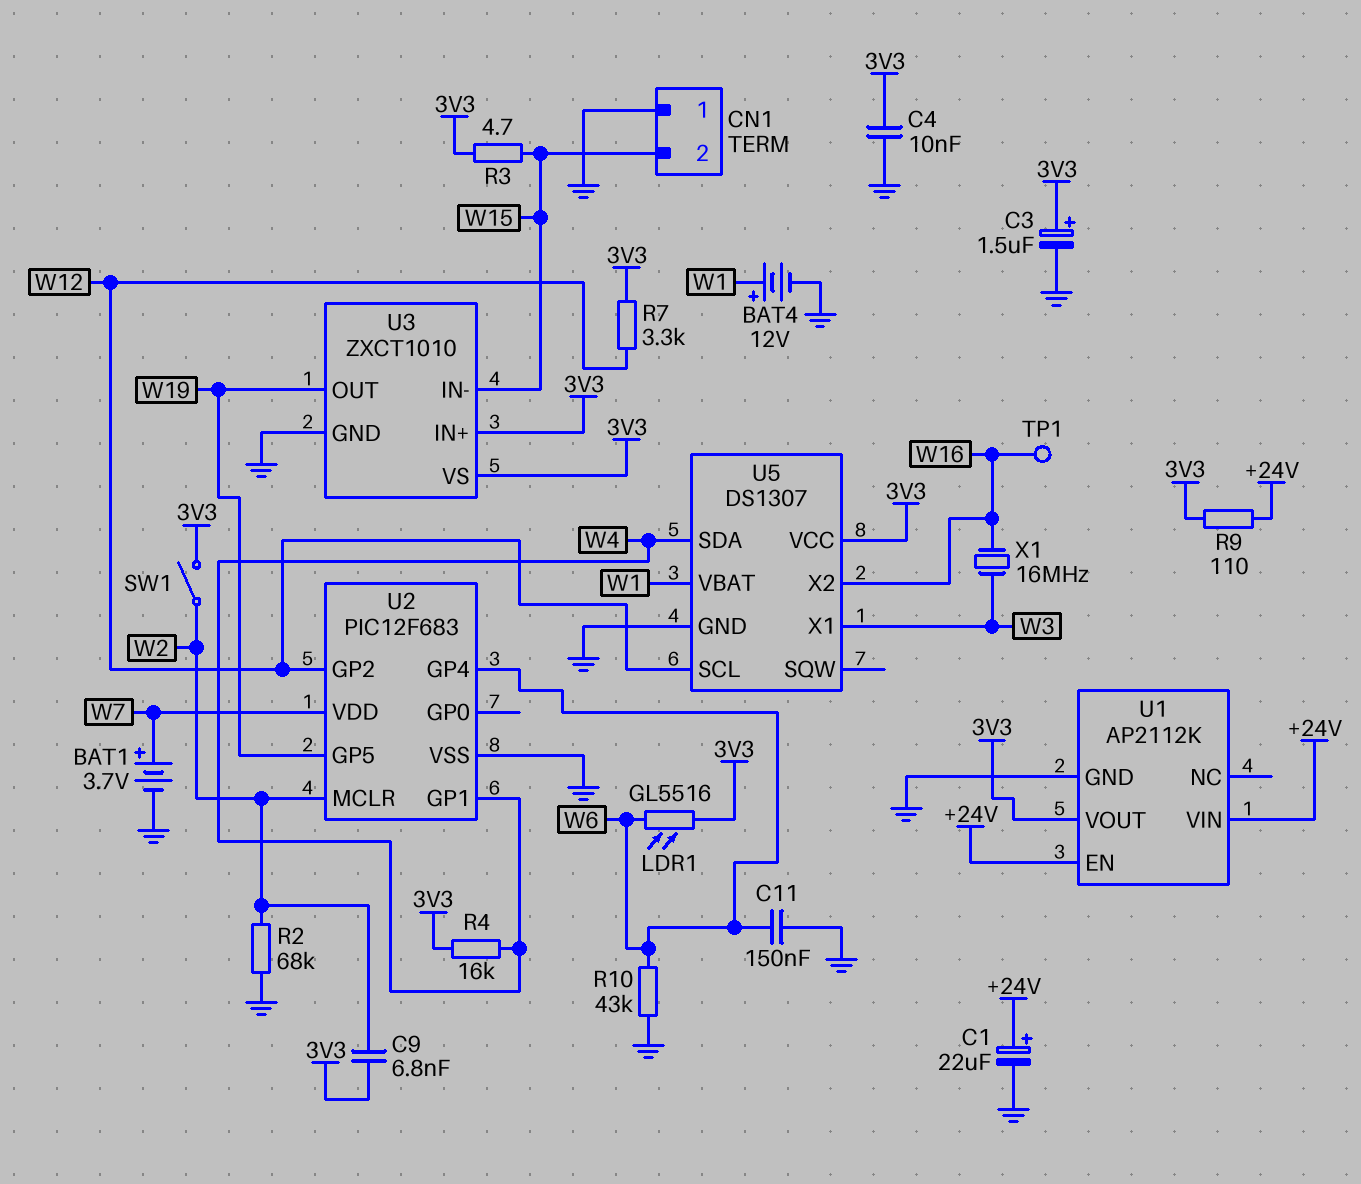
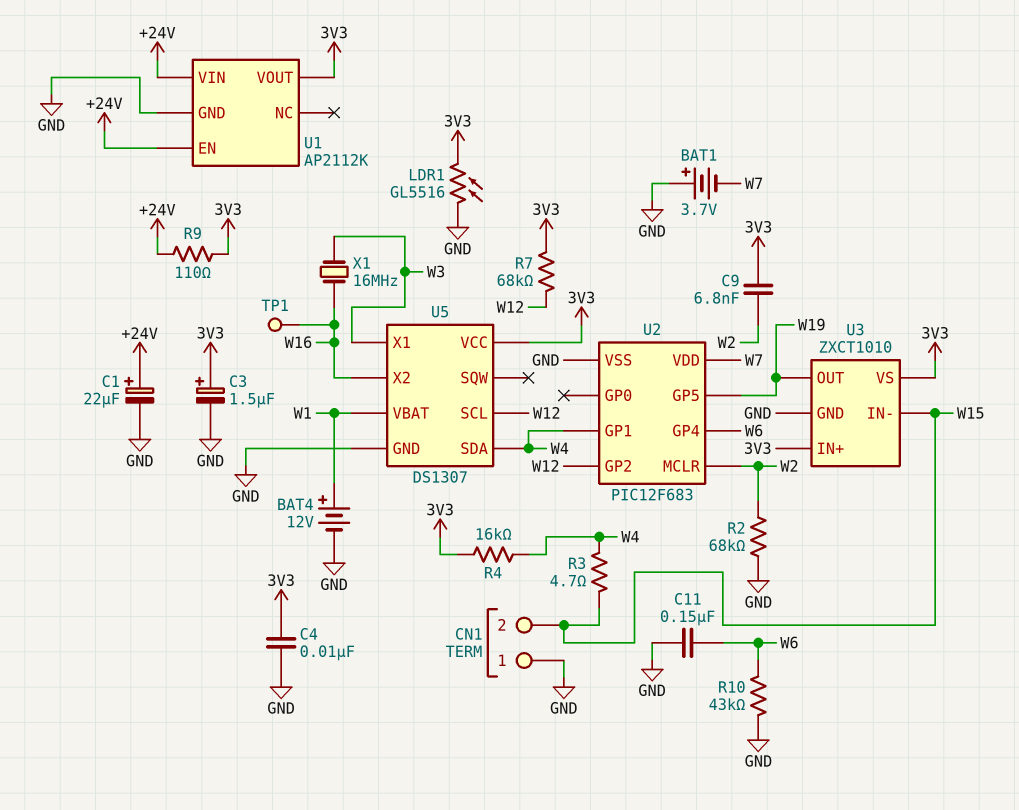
BAT1: 3.7V (plus W7, minus GND) -> 3.7V (plus GND, minus W7)
LDR1: GL5516 (3V3, W6) -> GL5516 (3V3, GND)
R3: 4.7 (3V3, W15) -> 4.7 (W4, W15)
R7: 3.3k (3V3, W12) -> 68k (3V3, W12)
SW1: switch (3V3, W2) -> none

